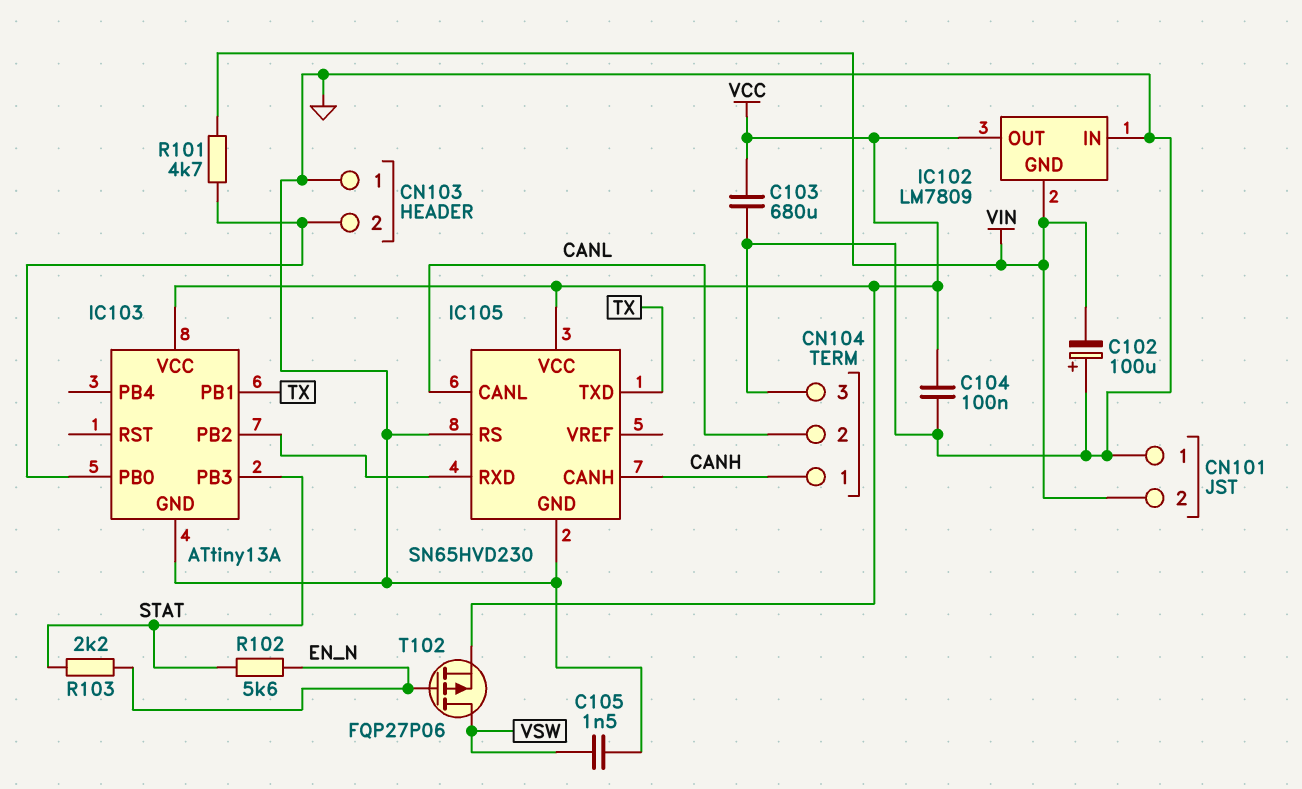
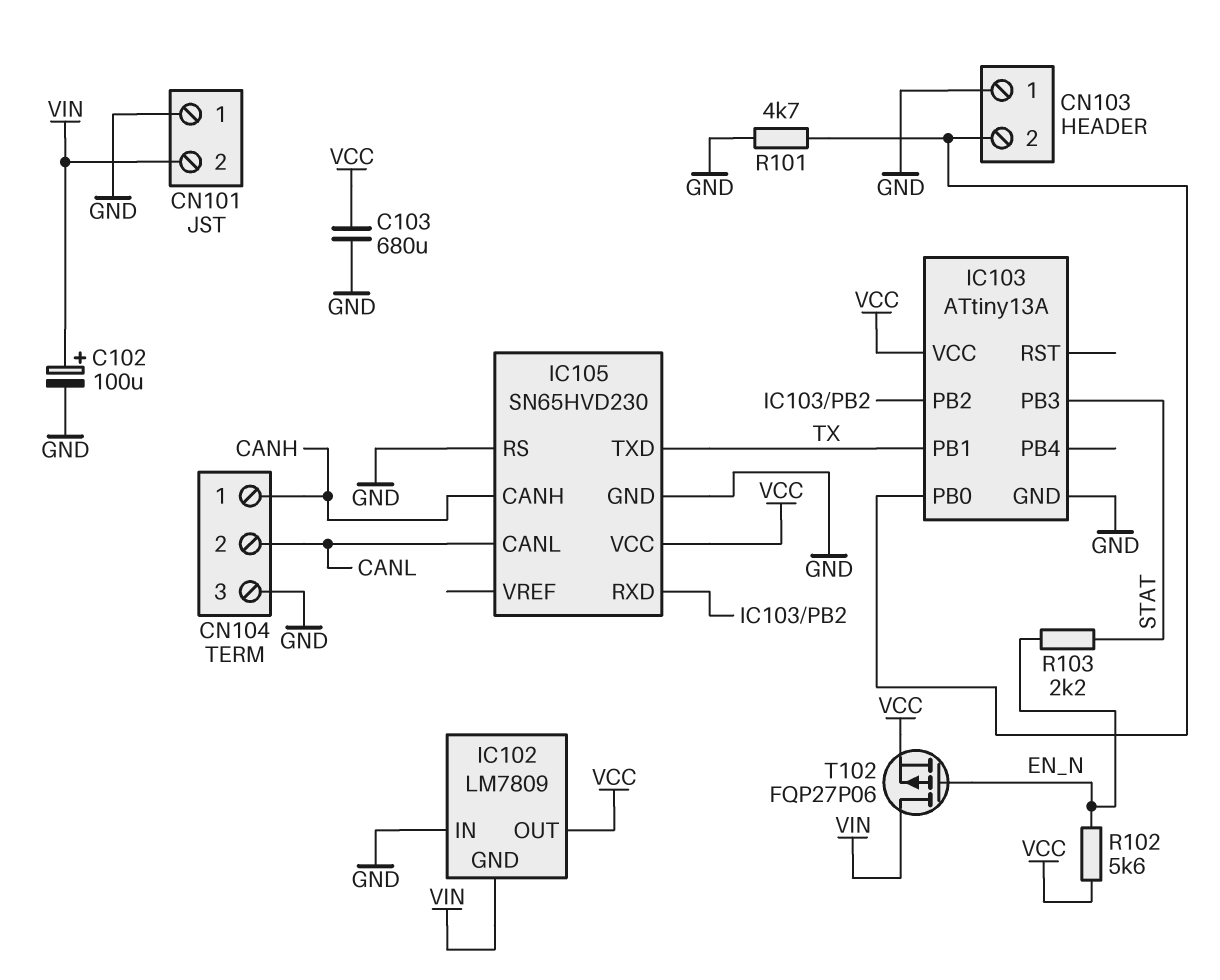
C102: 100uF (plus GND, minus VIN) -> 100uF (plus VIN, minus GND)
C104: 100nF (GND, VCC) -> none
C105: 1.5nF (GND, VSW) -> none
R101: 4.7k (CN103/2, VIN) -> 4.7k (CN103/2, GND)
R102: 5.6k (EN_N, STAT) -> 5.6k (EN_N, VCC)
T102: PMOS FQP27P06 (G EN_N, D VSW, S VCC) -> PMOS FQP27P06 (G EN_N, D VIN, S VCC)

